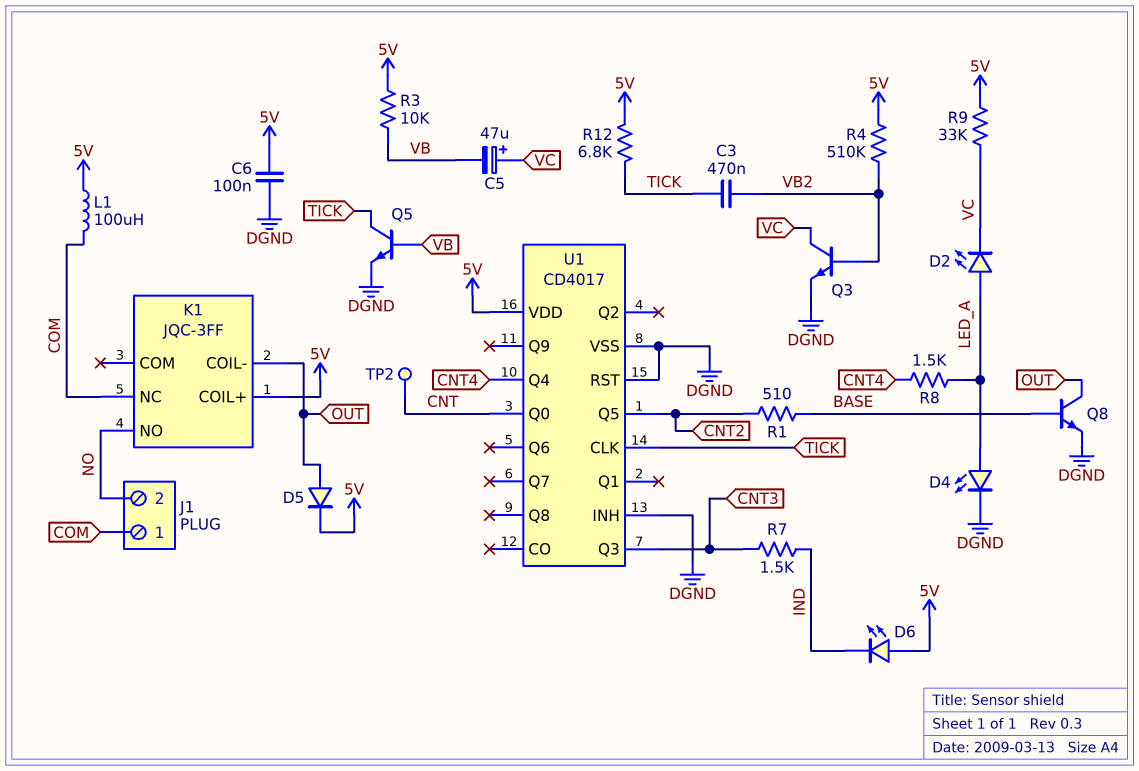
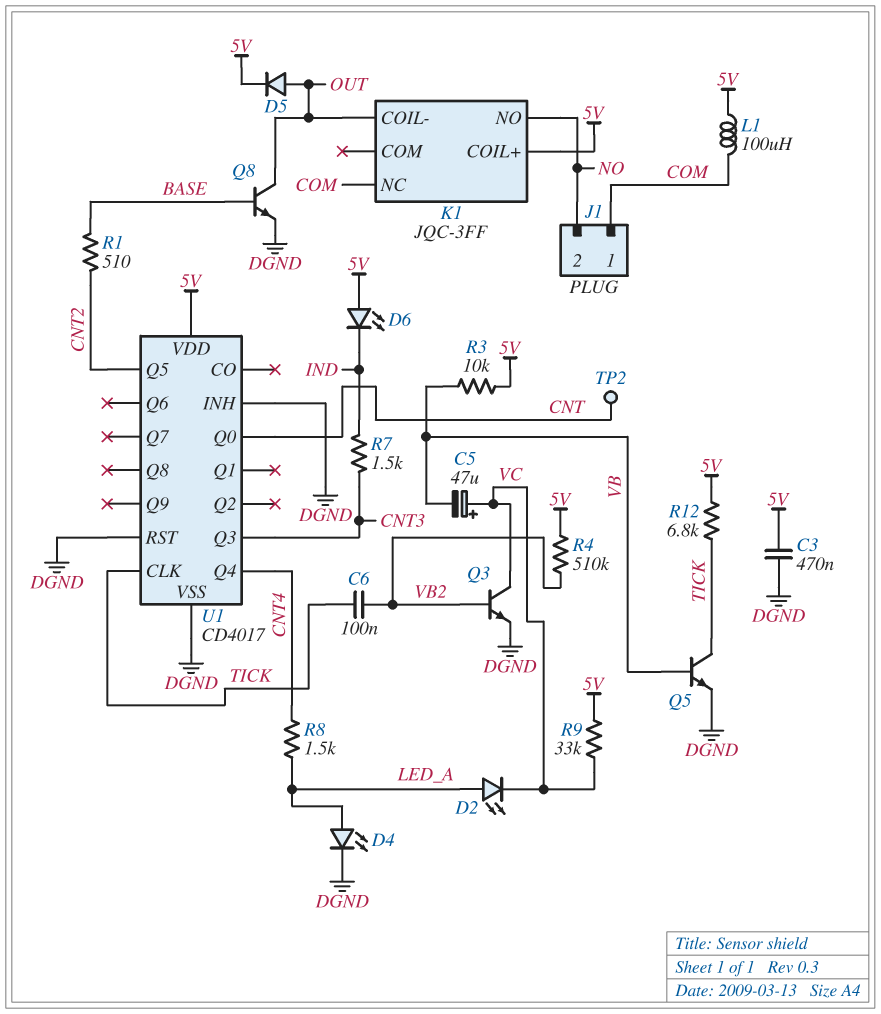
C3: 470nF (TICK, VB2) -> 470nF (5V, DGND)
C6: 100nF (5V, DGND) -> 100nF (TICK, VB2)

